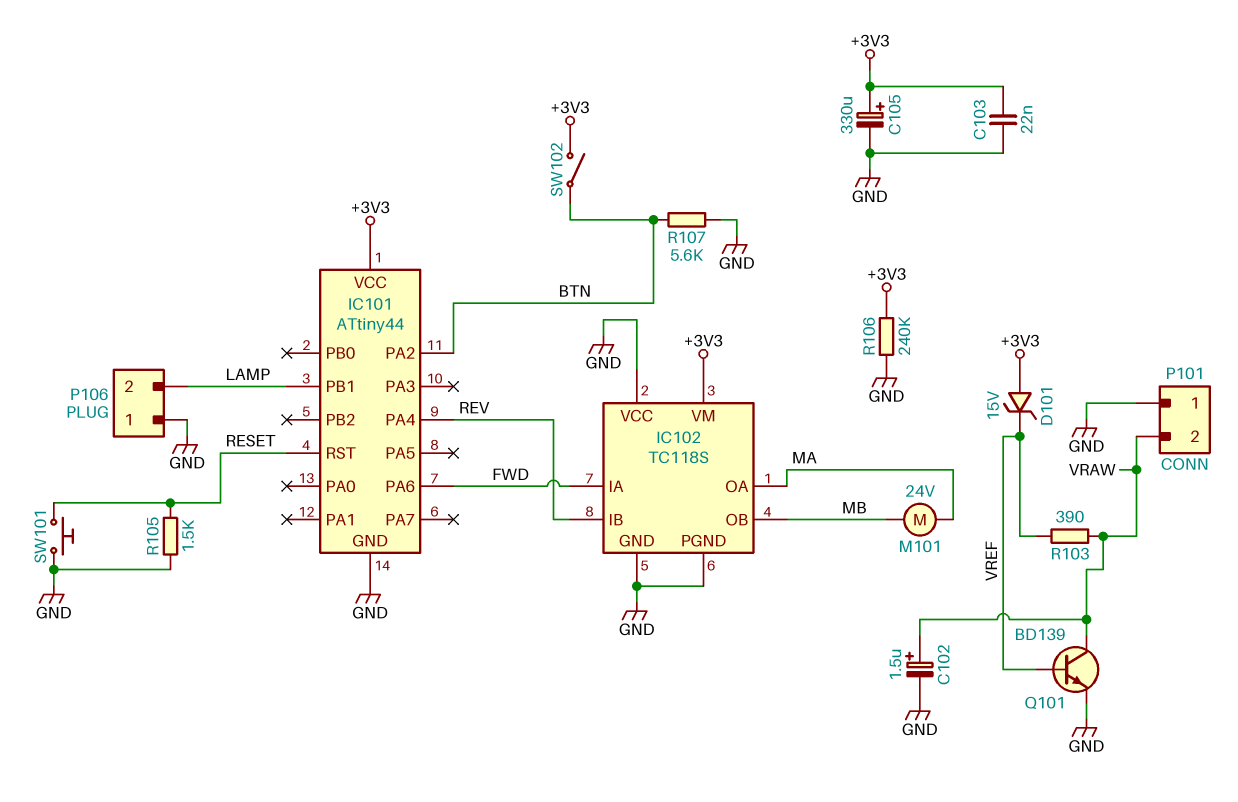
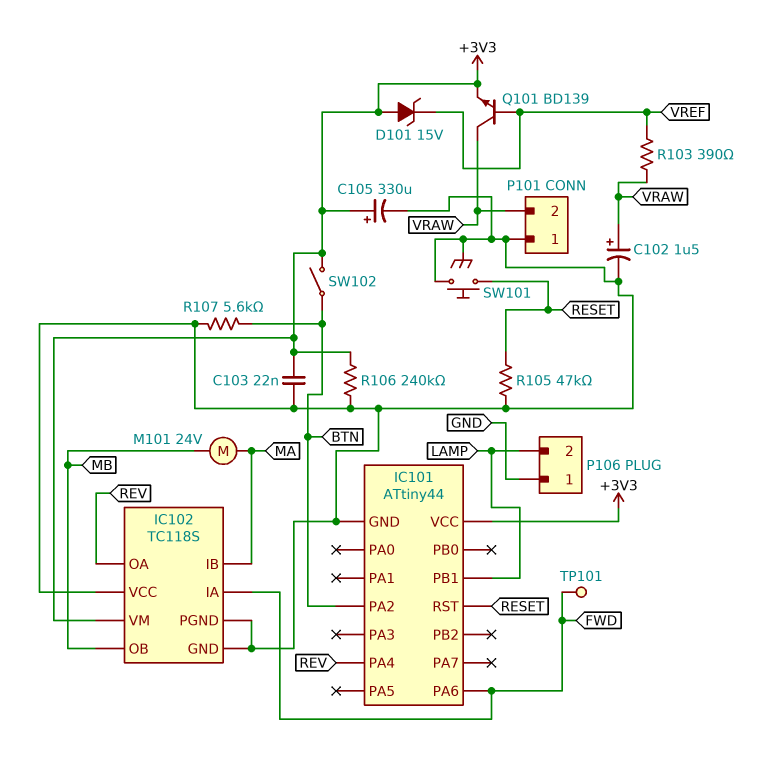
IC102 pin IB: REV -> MA
IC102 pin OA: MA -> REV
Q101: NPN BD139 (B VREF, C VRAW, E GND) -> NPN BD139 (B VREF, C VRAW, E +3V3)
R105: 1.5k (GND, RESET) -> 47k (GND, RESET)
TP101: none -> test point (FWD)

